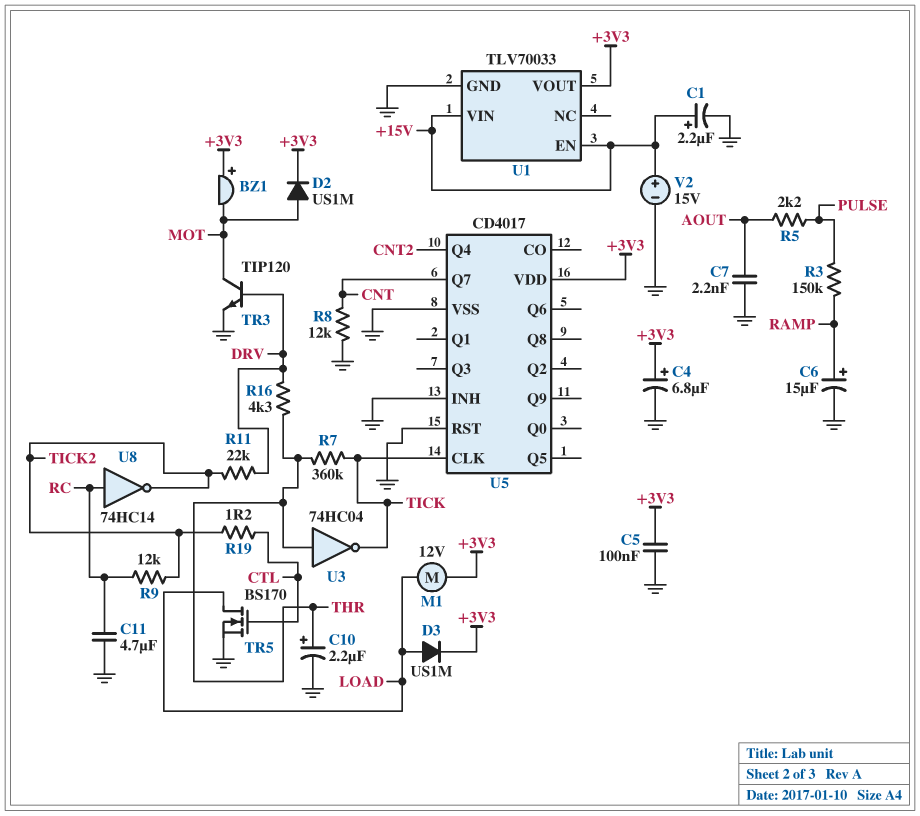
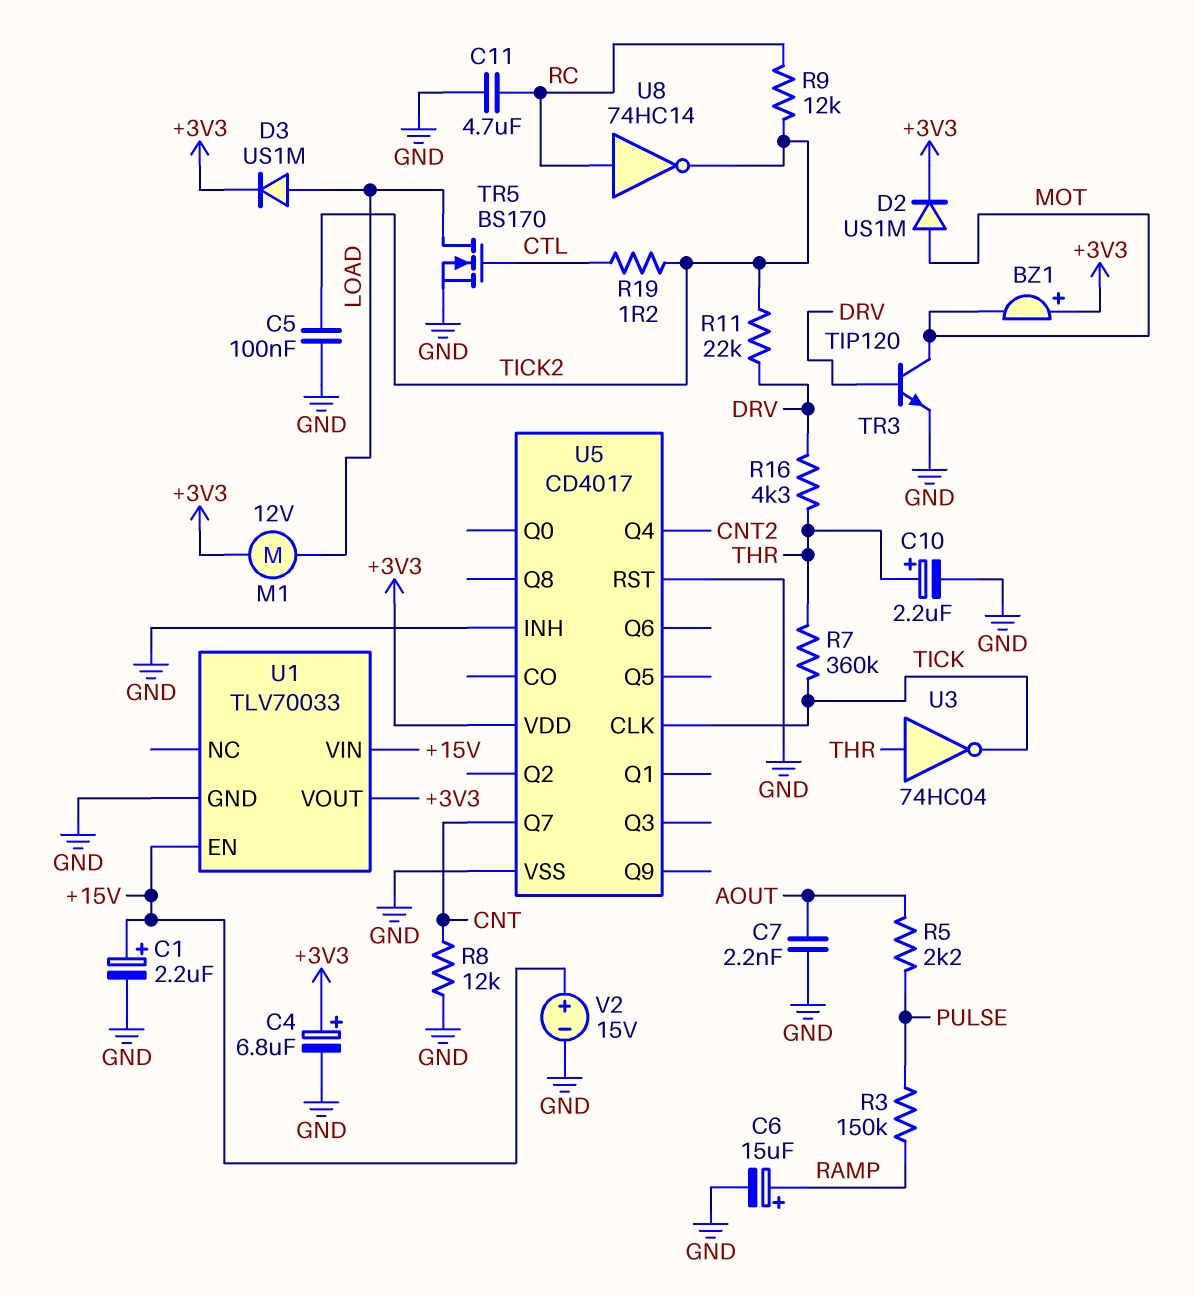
C5: 100nF (+3V3, GND) -> 100nF (GND, TICK2)

